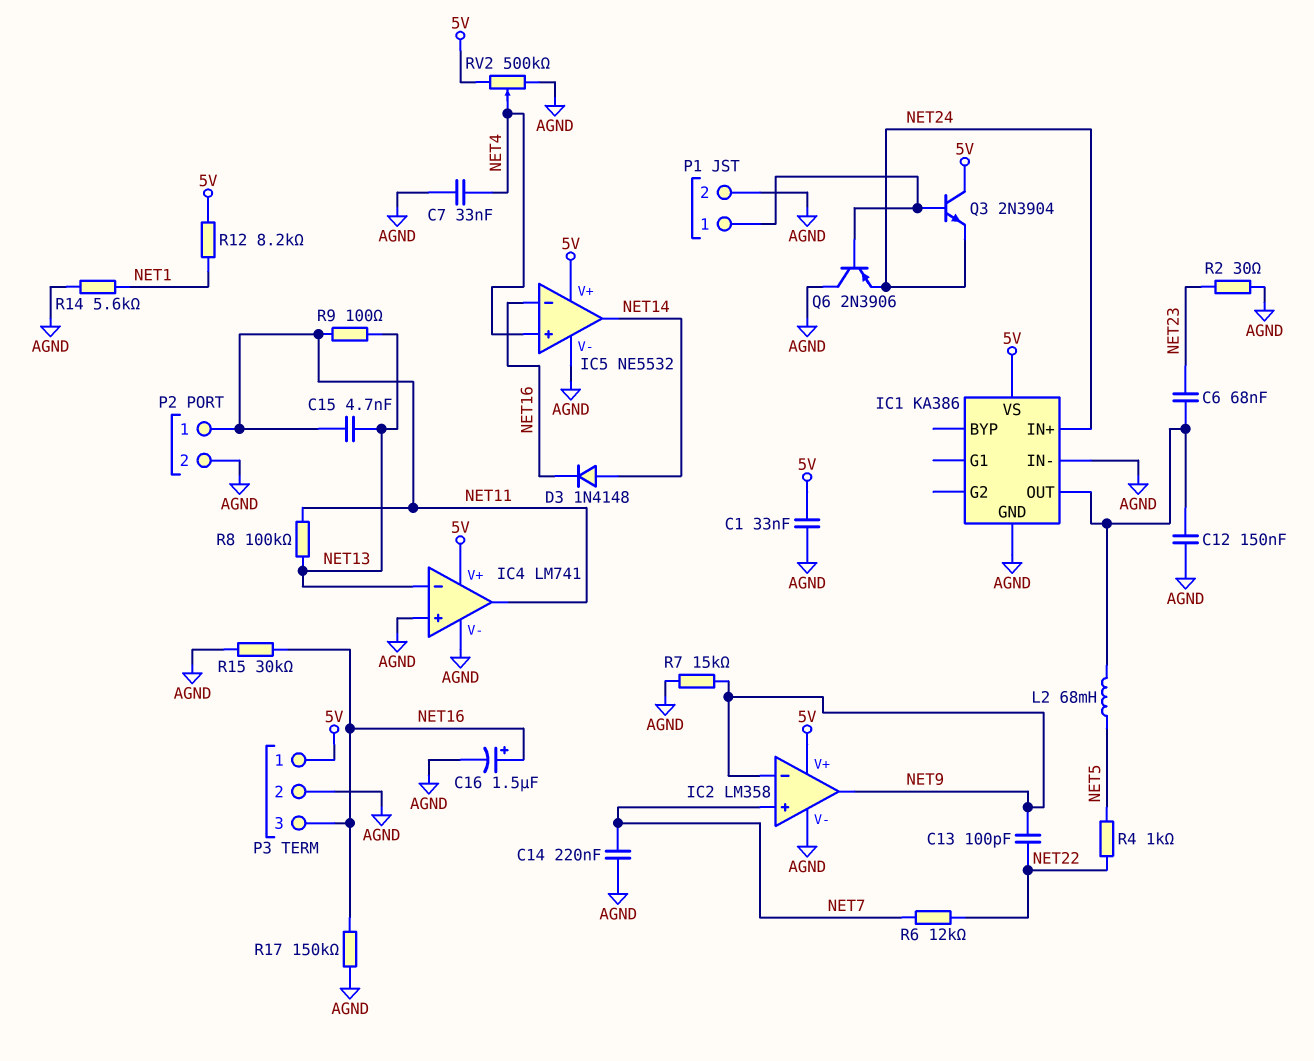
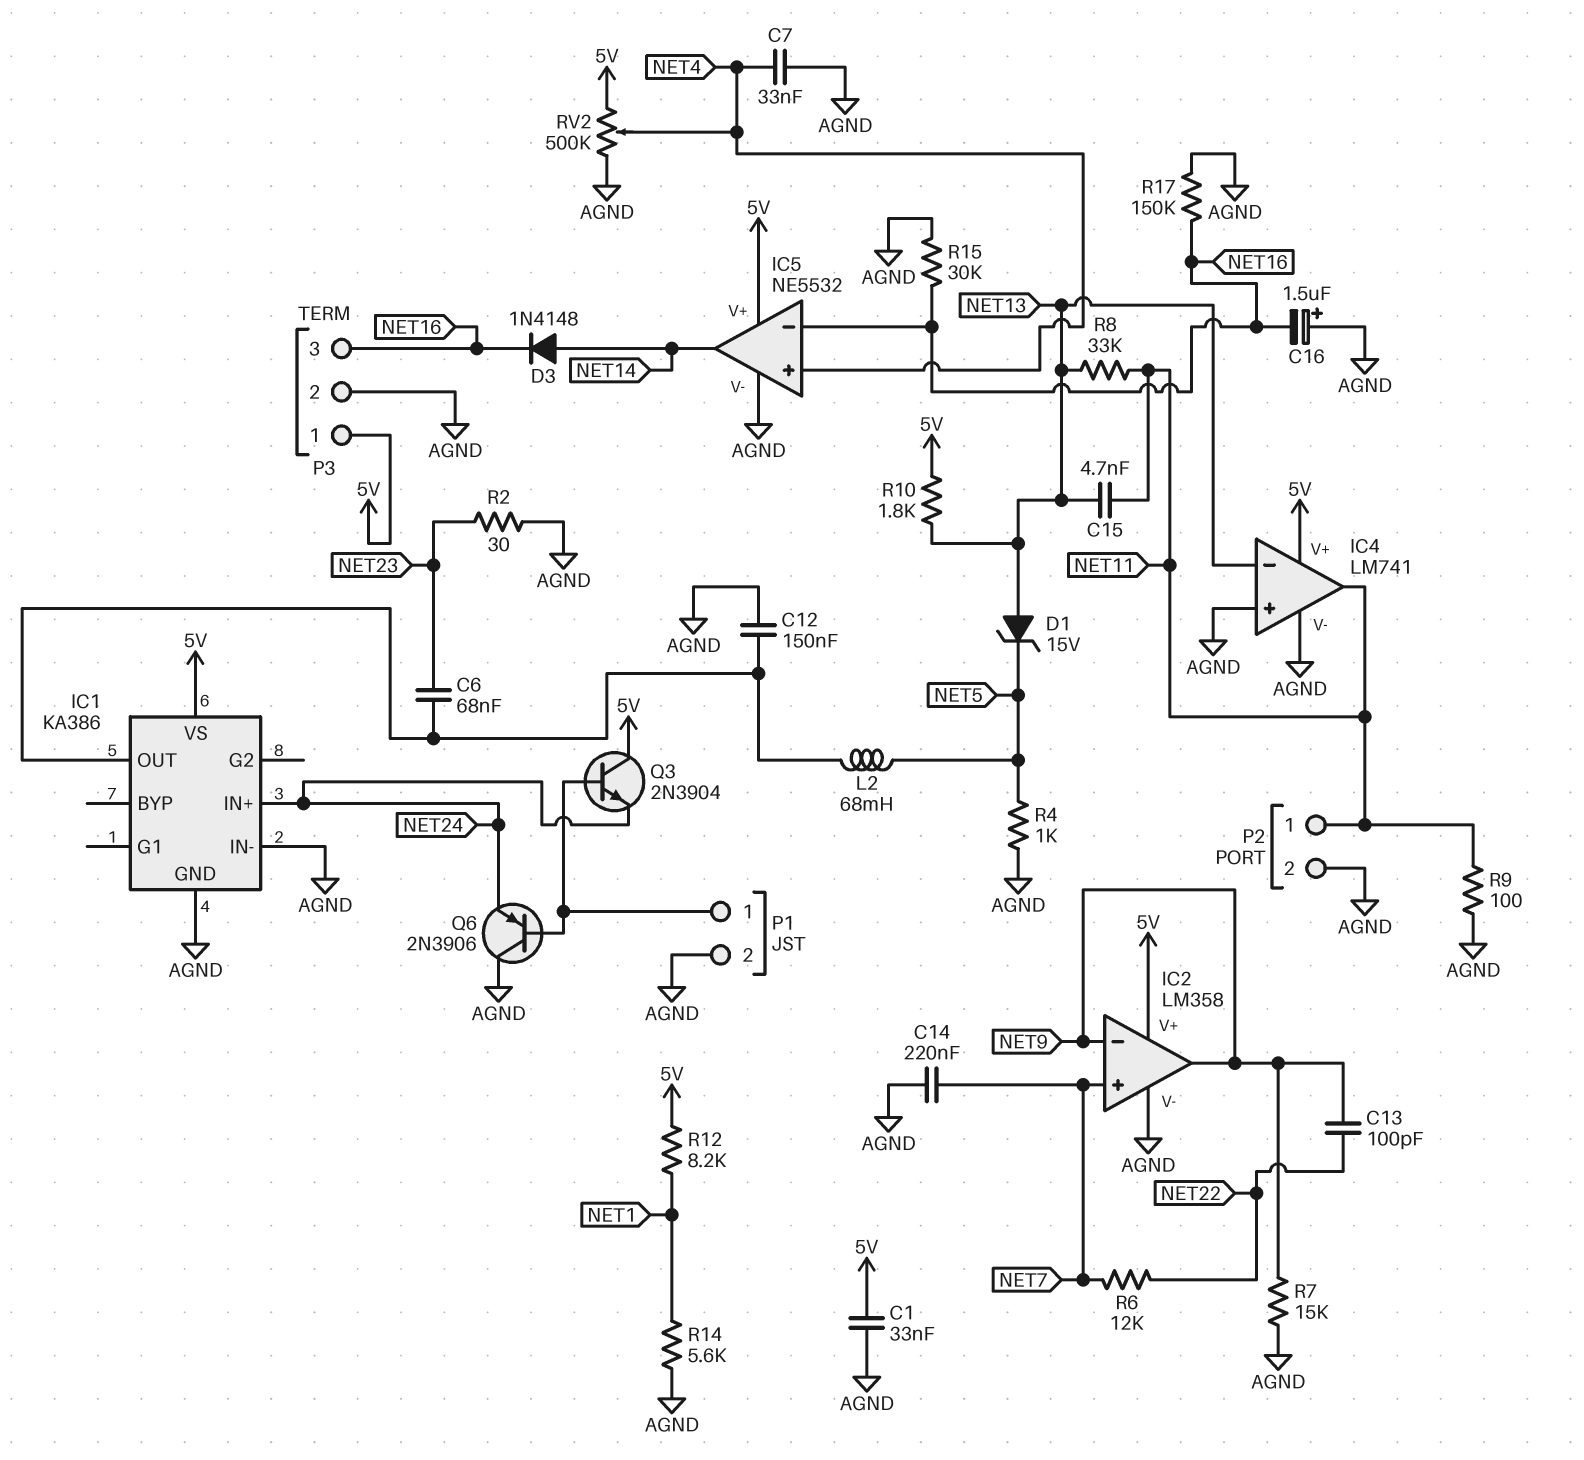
C16: 1.5uF (plus NET16, minus AGND) -> 1.5uF (plus AGND, minus NET16)
D1: none -> zener 15V (A NET13, K NET5)
R4: 1k (NET5, NET22) -> 1k (AGND, NET5)
R8: 100k (NET11, NET13) -> 33k (NET11, NET13)
R9: 100 (NET11, NET13) -> 100 (AGND, NET11)
R10: none -> 1.8k (5V, NET13)

